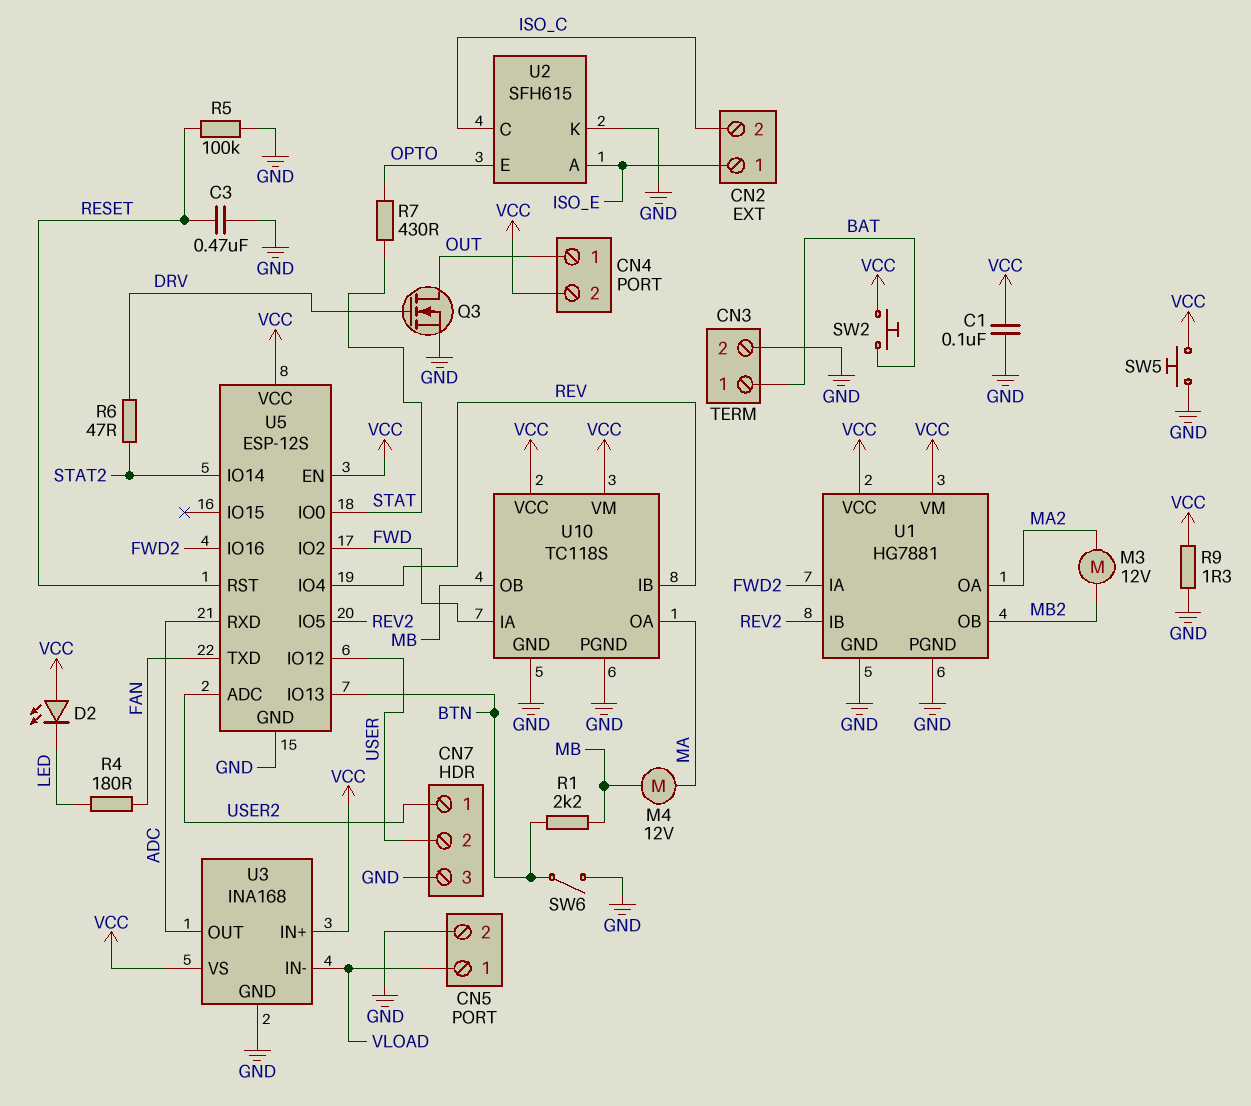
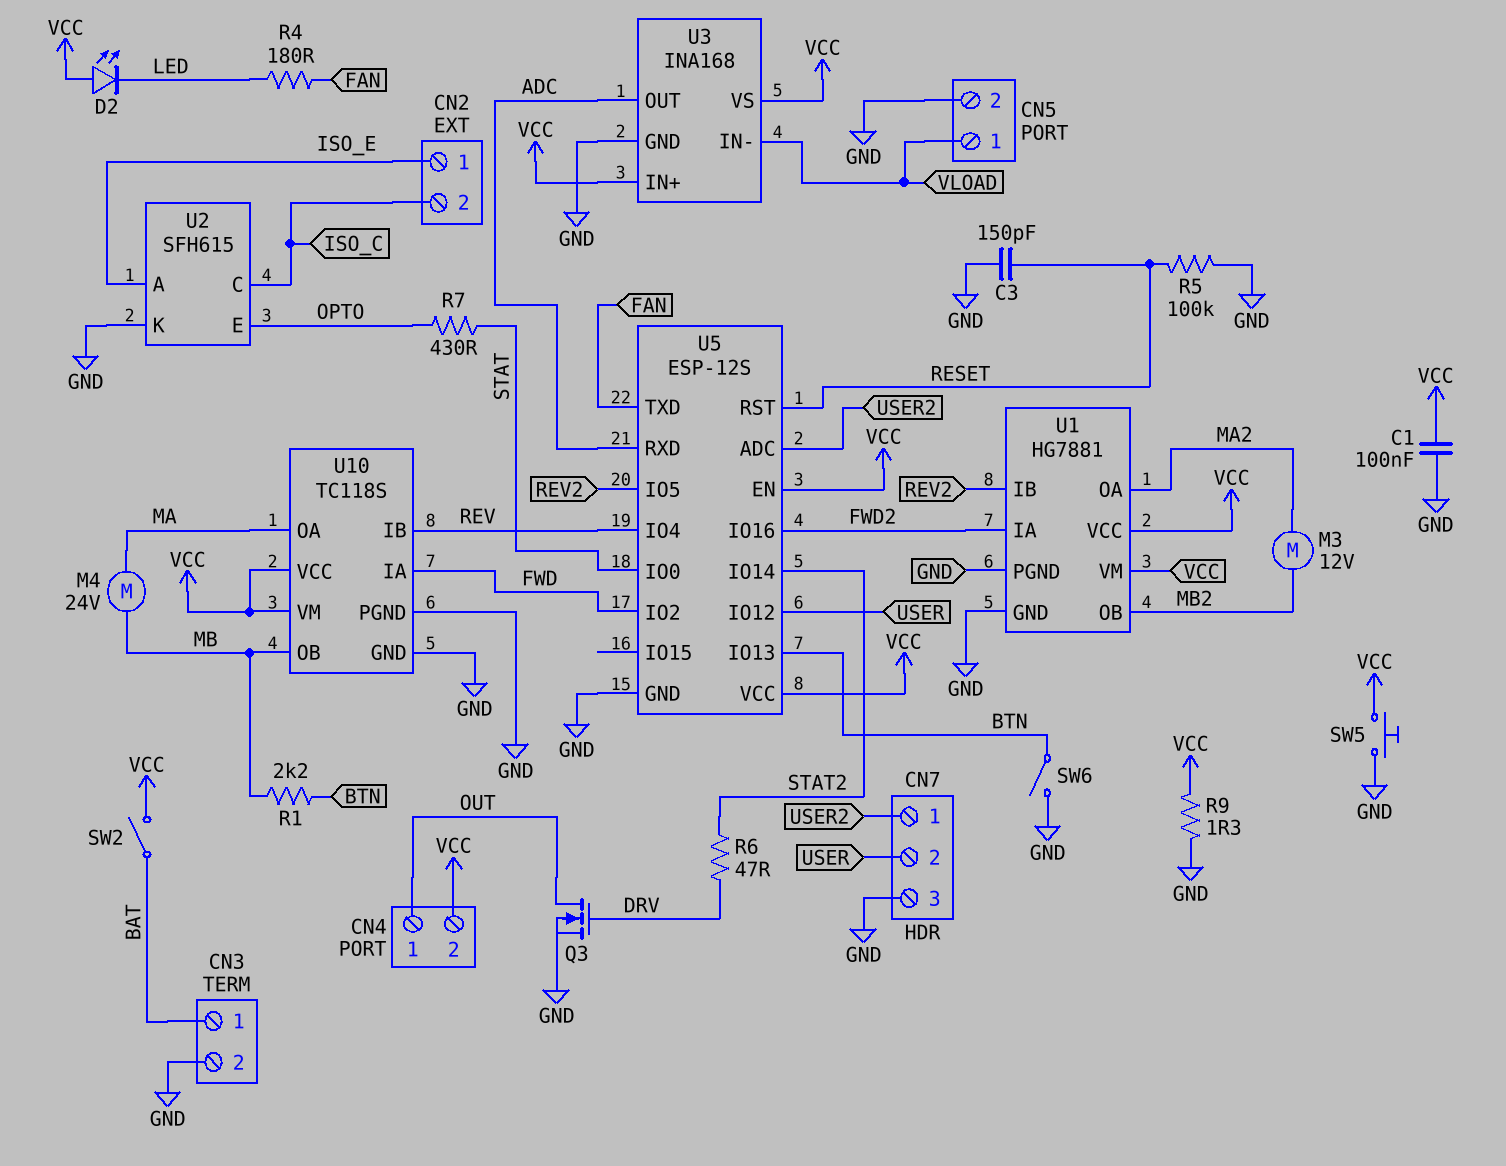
C3: 470nF (GND, RESET) -> 150pF (GND, RESET)
M4: motor 12V (MA, MB) -> motor 24V (MA, MB)
SW2: button (BAT, VCC) -> switch (BAT, VCC)

